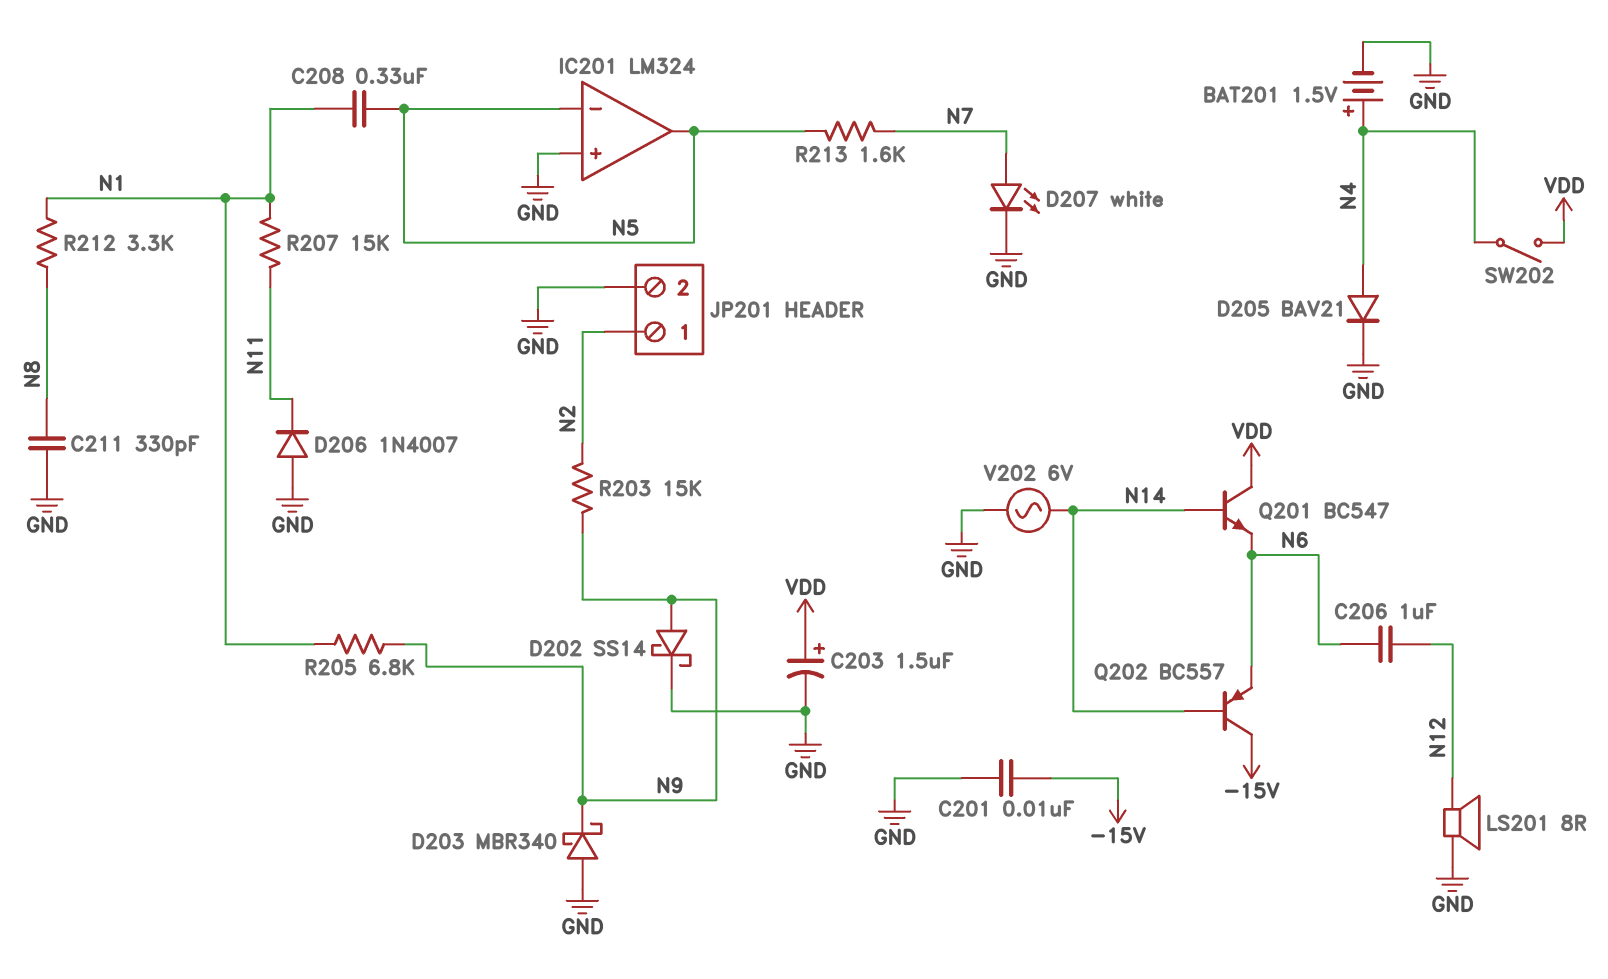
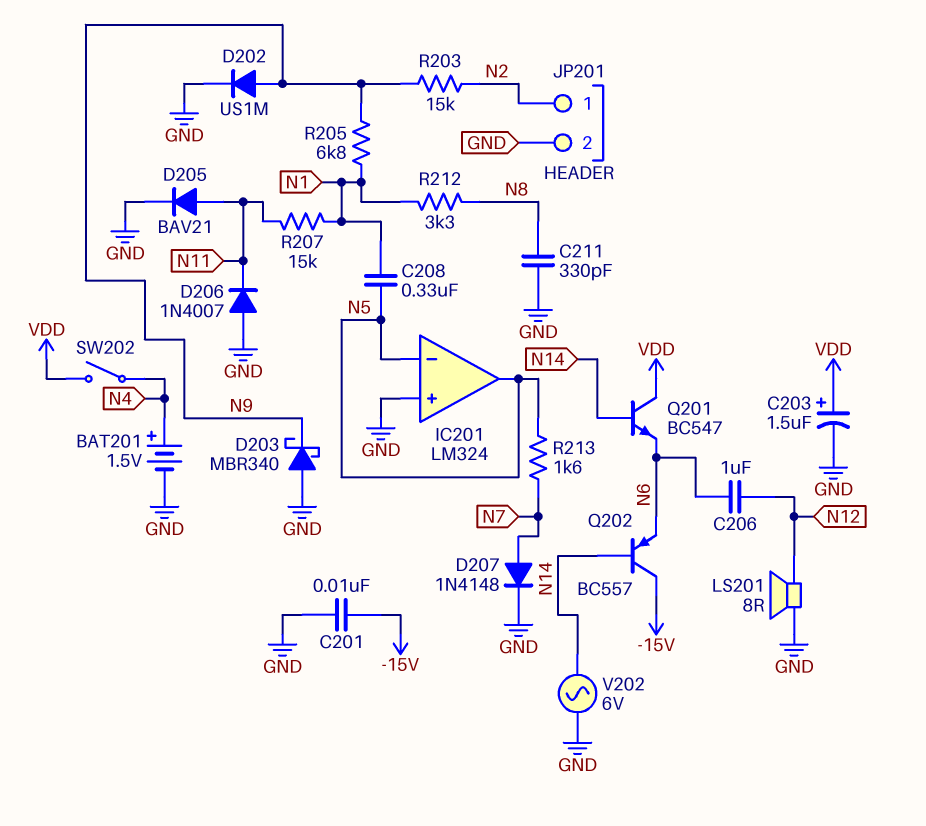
D202: schottky SS14 (A N9, K GND) -> diode US1M (A N9, K GND)
D205: diode BAV21 (A N4, K GND) -> diode BAV21 (A N11, K GND)
D207: LED white (A N7, K GND) -> diode 1N4148 (A N7, K GND)

